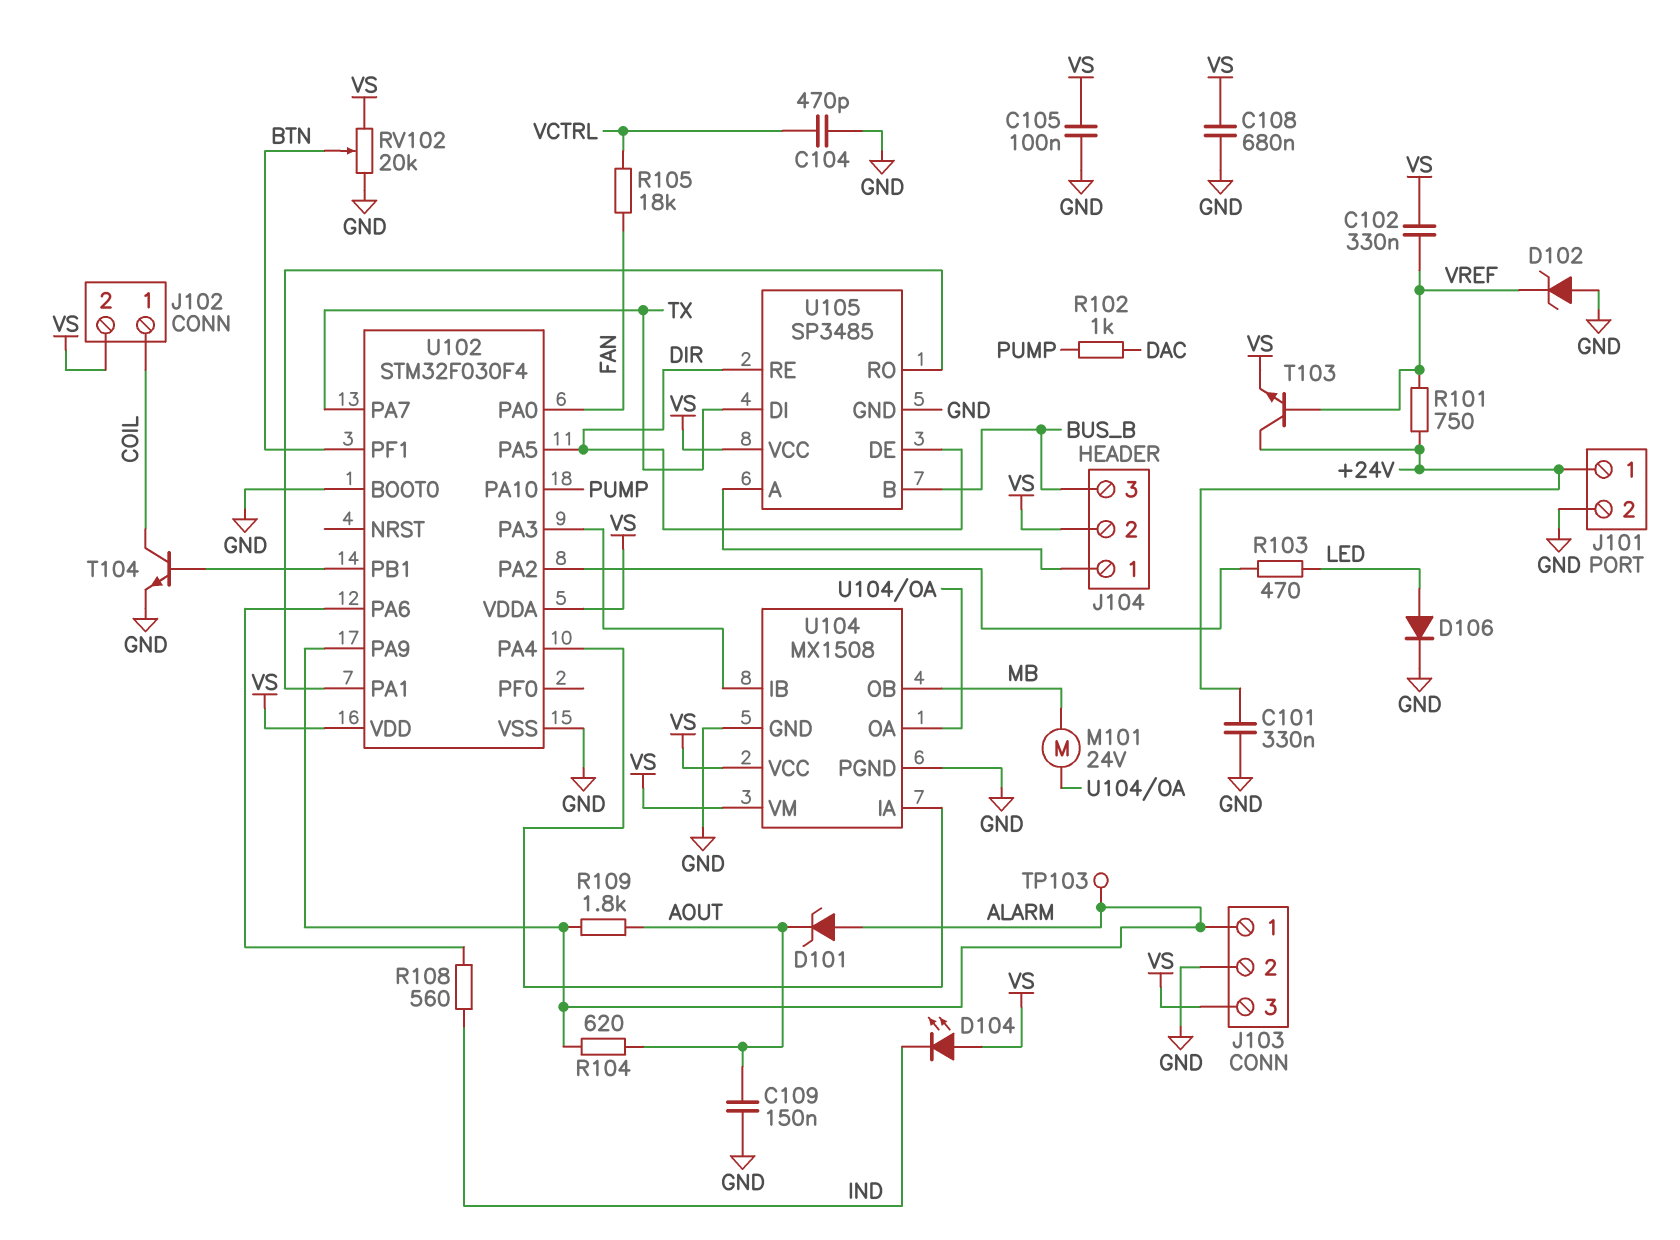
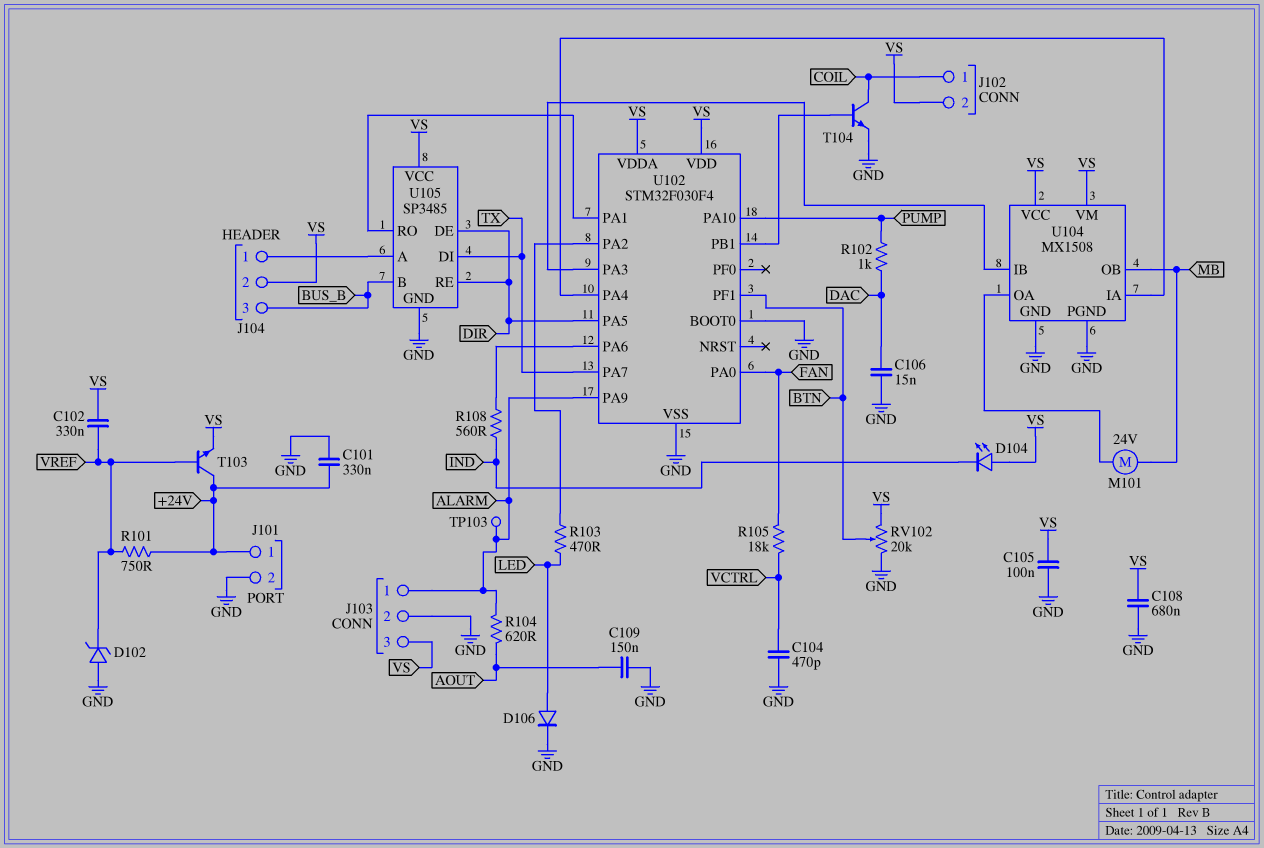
C106: none -> 15nF (DAC, GND)
D101: zener (A ALARM, K AOUT) -> none
R109: 1.8k (ALARM, AOUT) -> none

